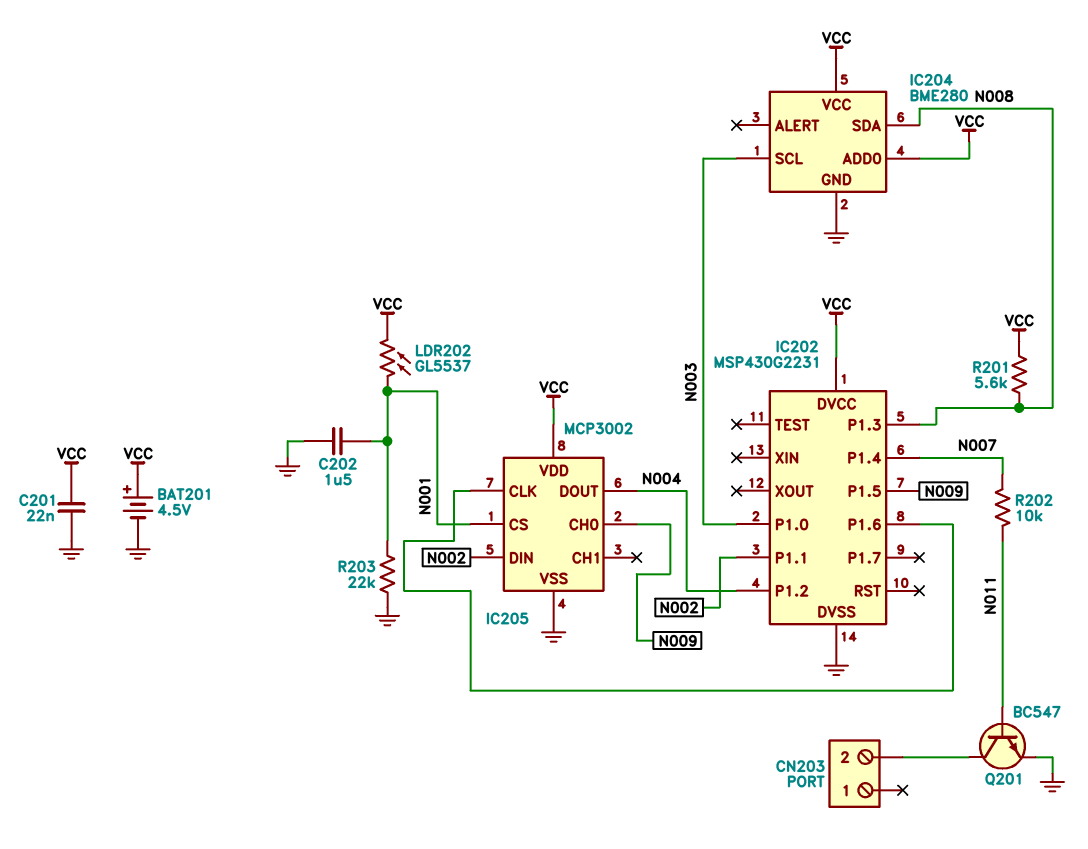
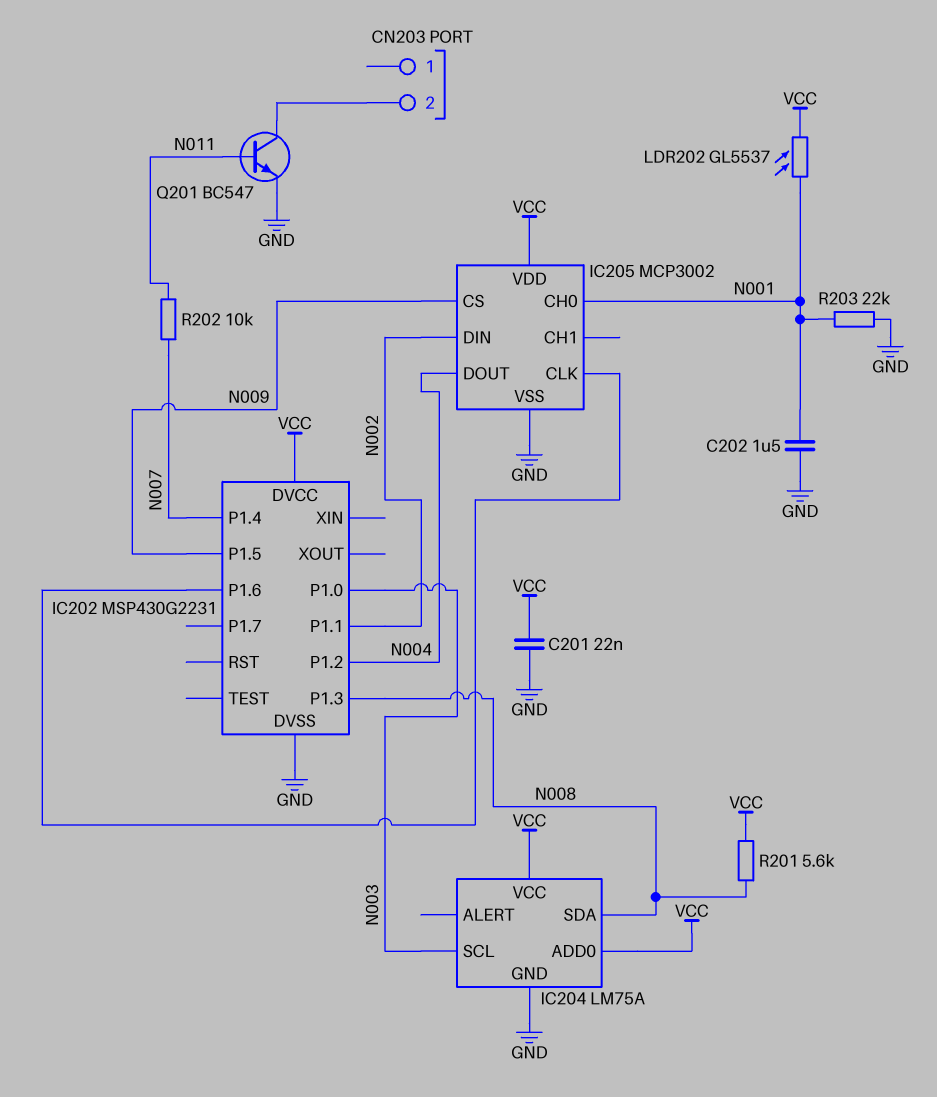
BAT201: 4.5V (plus VCC, minus GND) -> none
IC204: BME280 -> LM75A
IC205 pin CH0: N009 -> N001
IC205 pin CS: N001 -> N009

